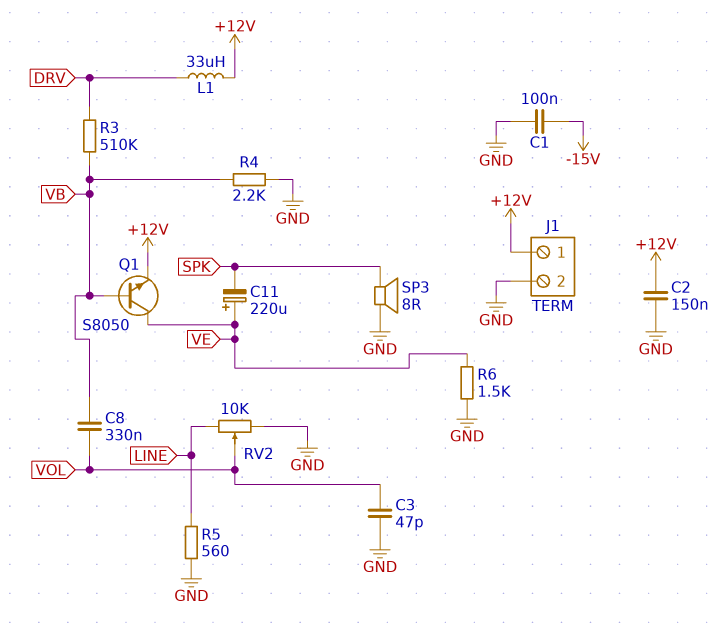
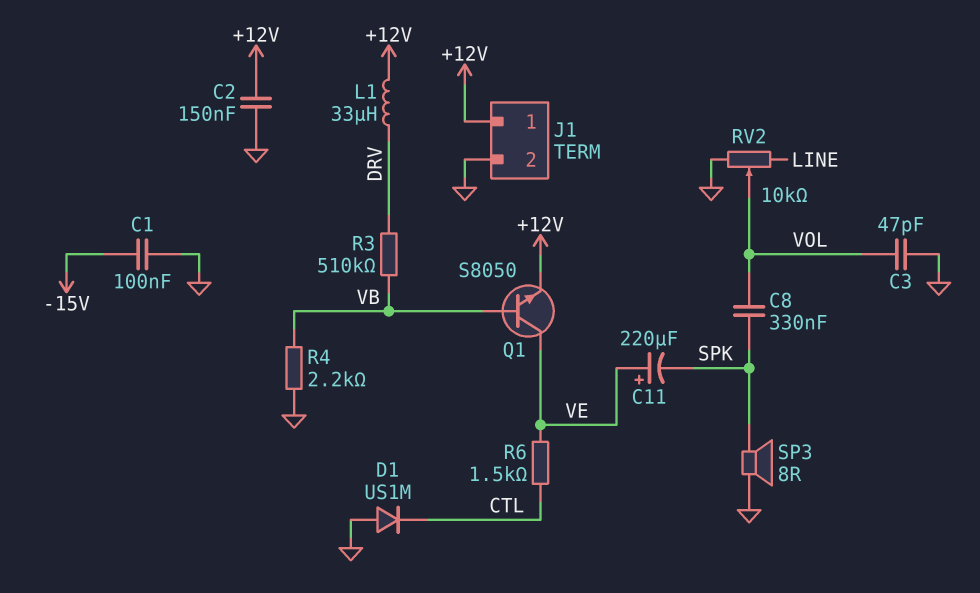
C8: 330nF (VB, VOL) -> 330nF (SPK, VOL)
D1: none -> diode US1M (A GND, K CTL)
R5: 560 (GND, LINE) -> none
R6: 1.5k (GND, VE) -> 1.5k (CTL, VE)

